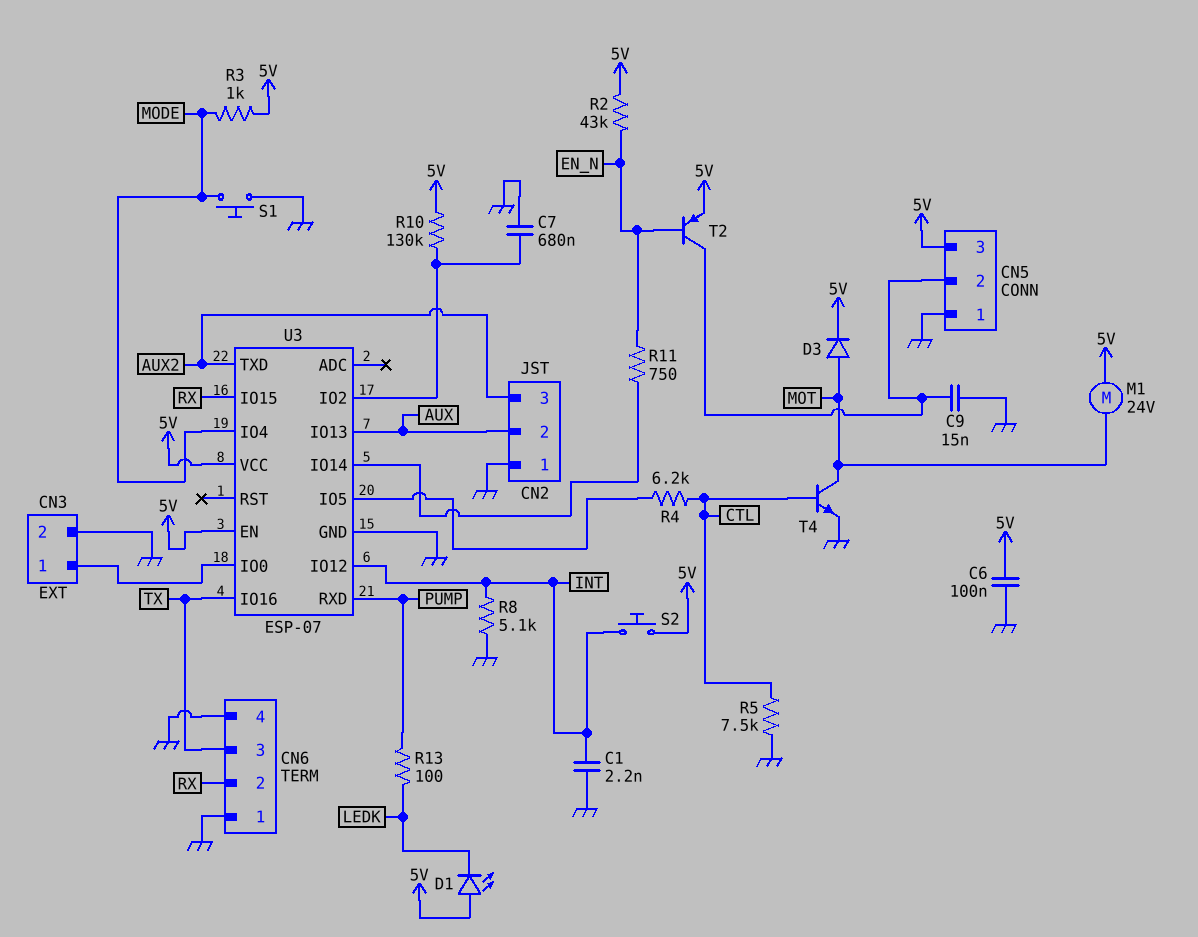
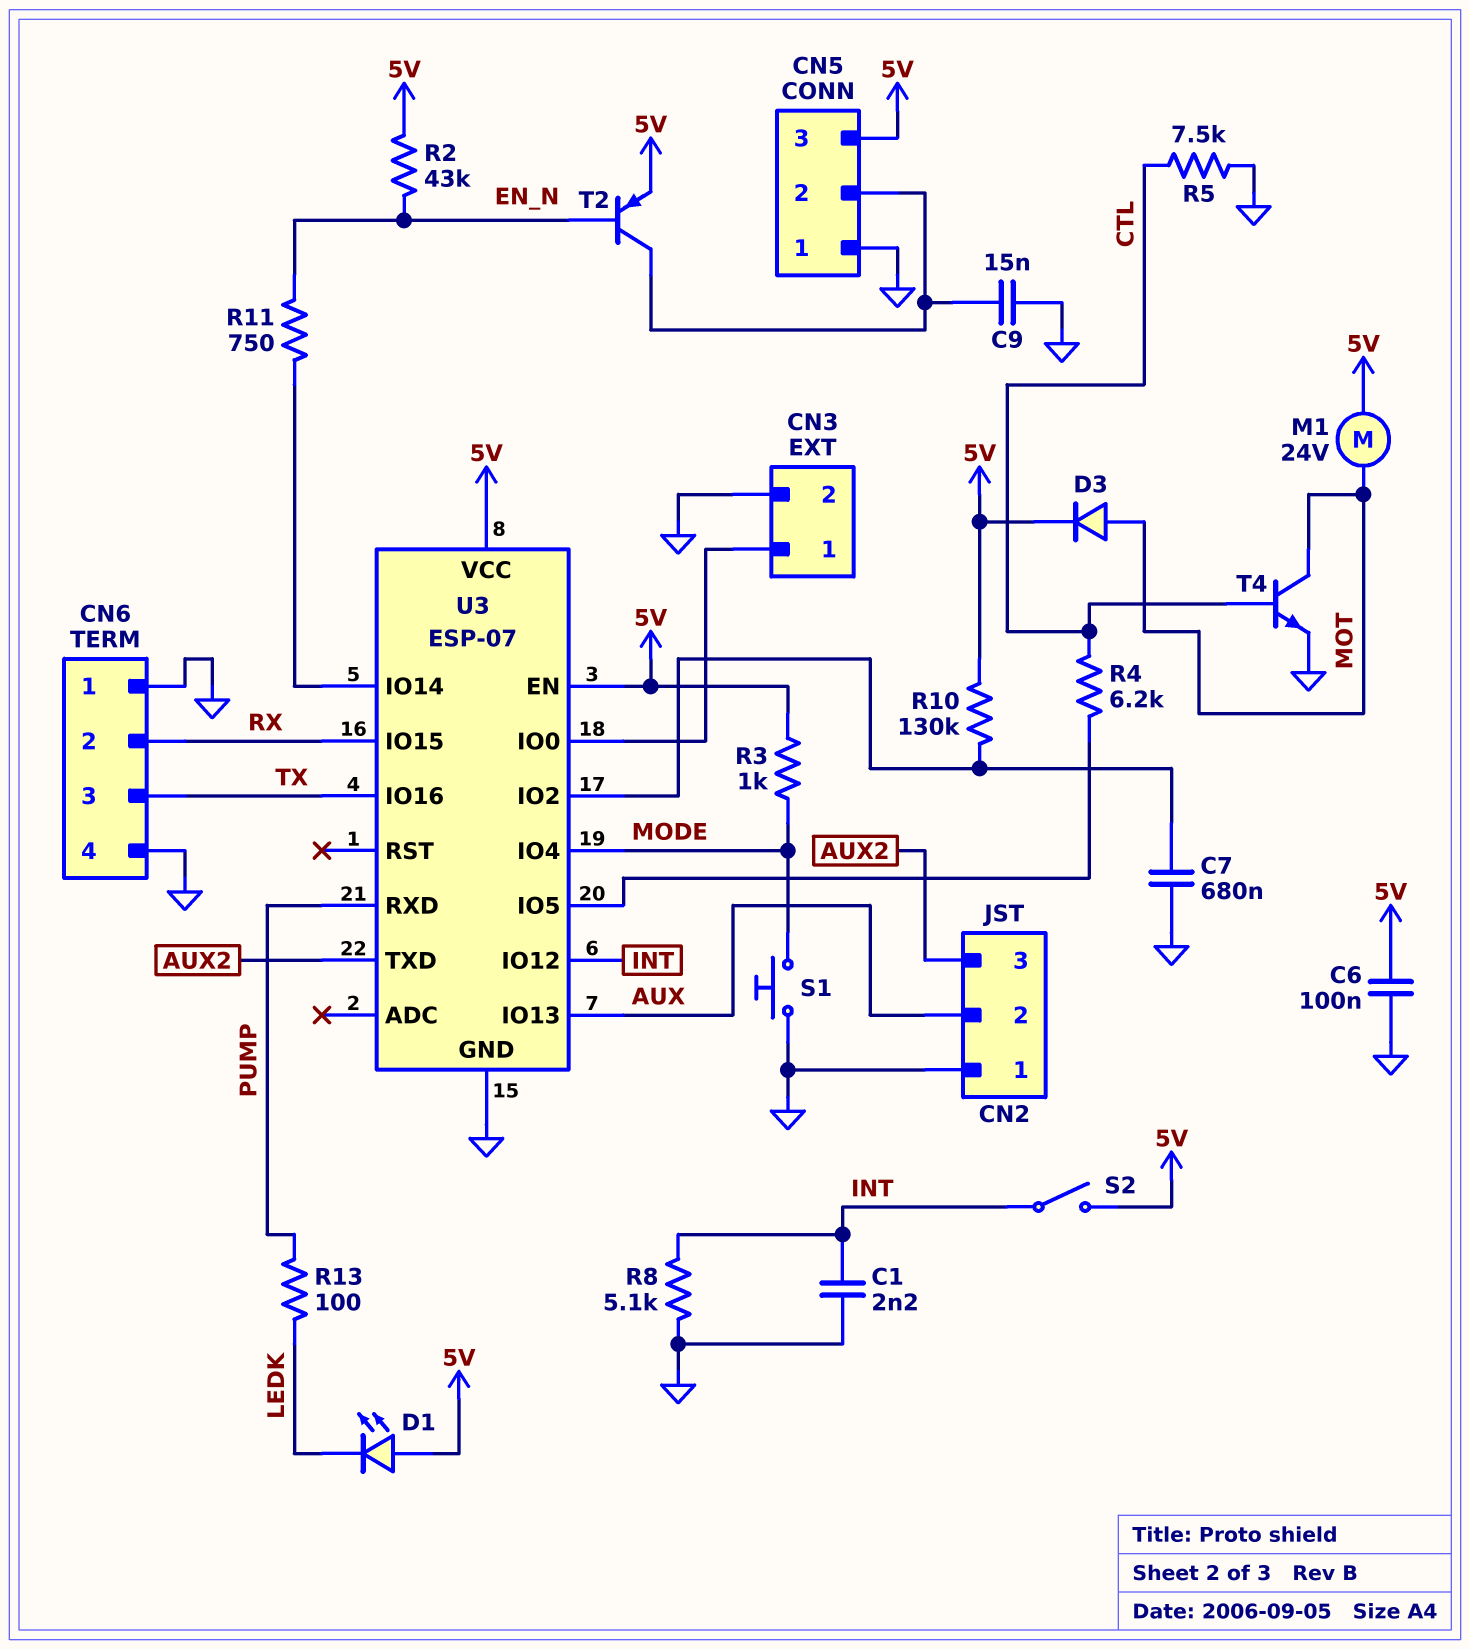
S2: button (5V, INT) -> switch (5V, INT)

